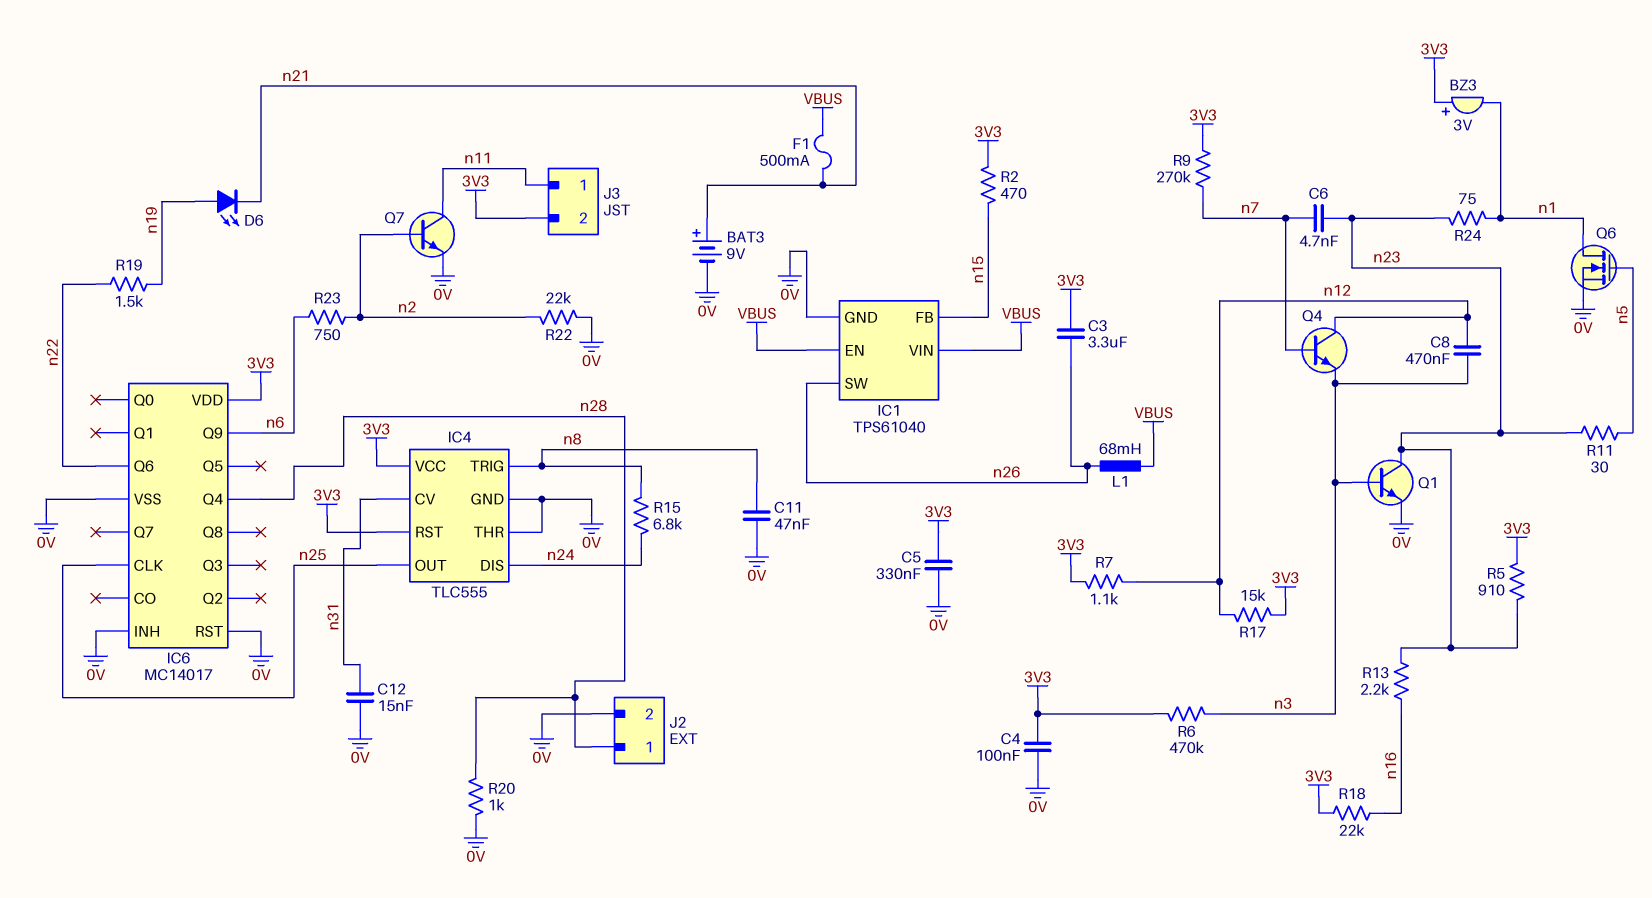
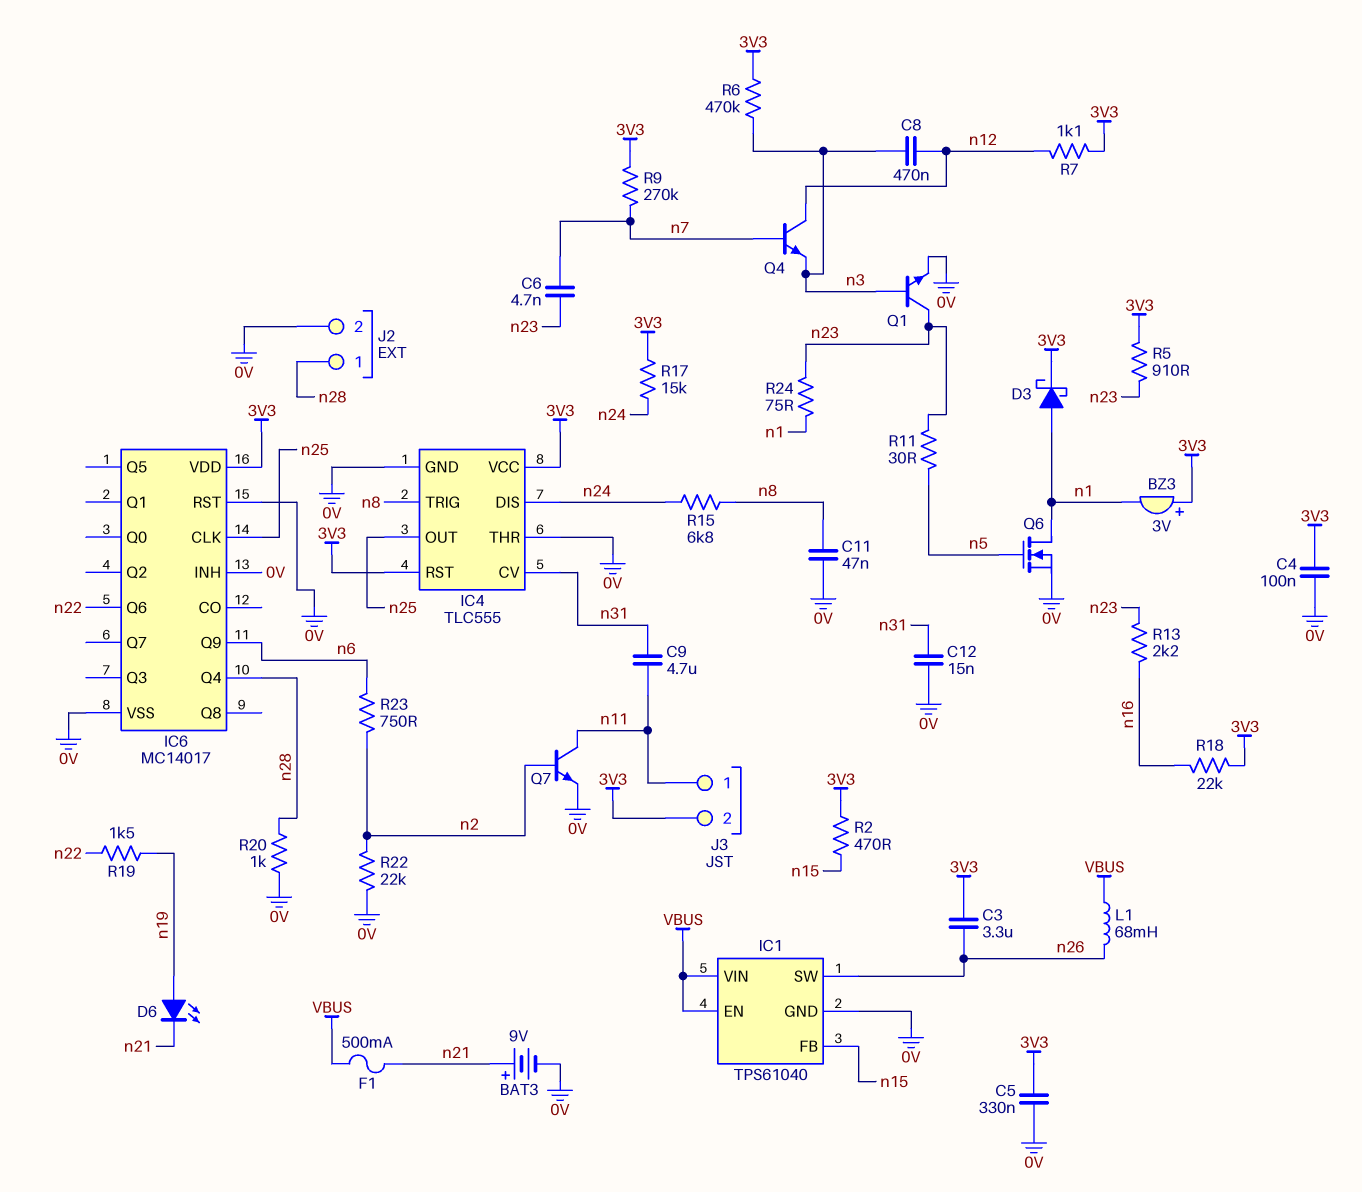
C9: none -> 4.7uF (n11, n31)
D3: none -> schottky (A n1, K 3V3)
R17: 15k (3V3, n12) -> 15k (3V3, n24)

